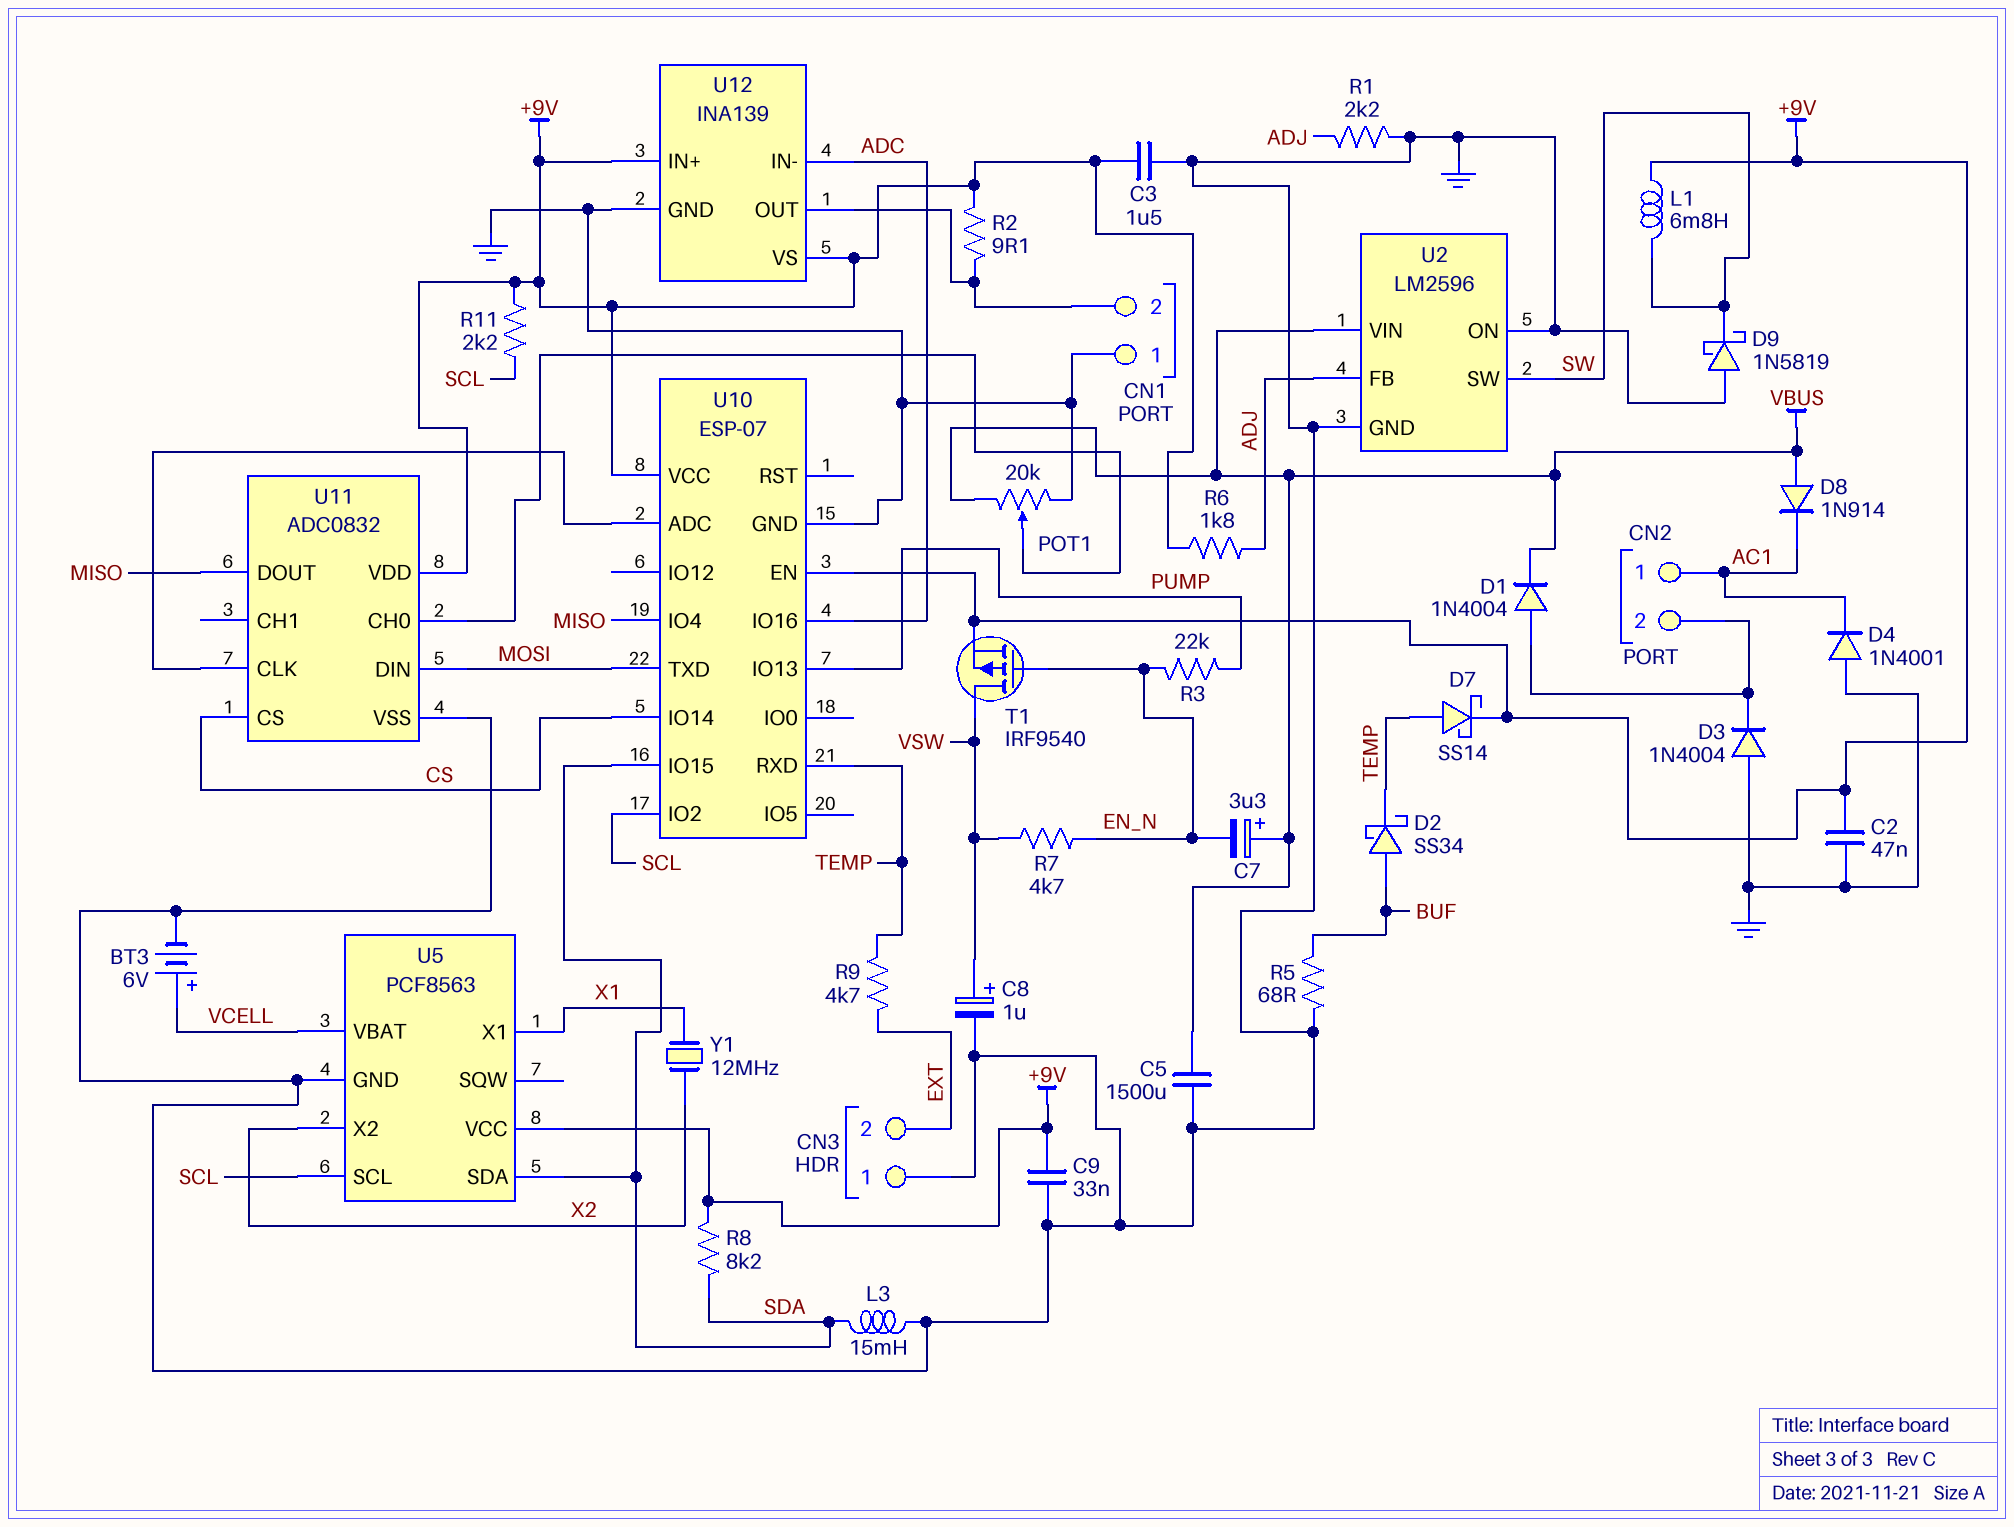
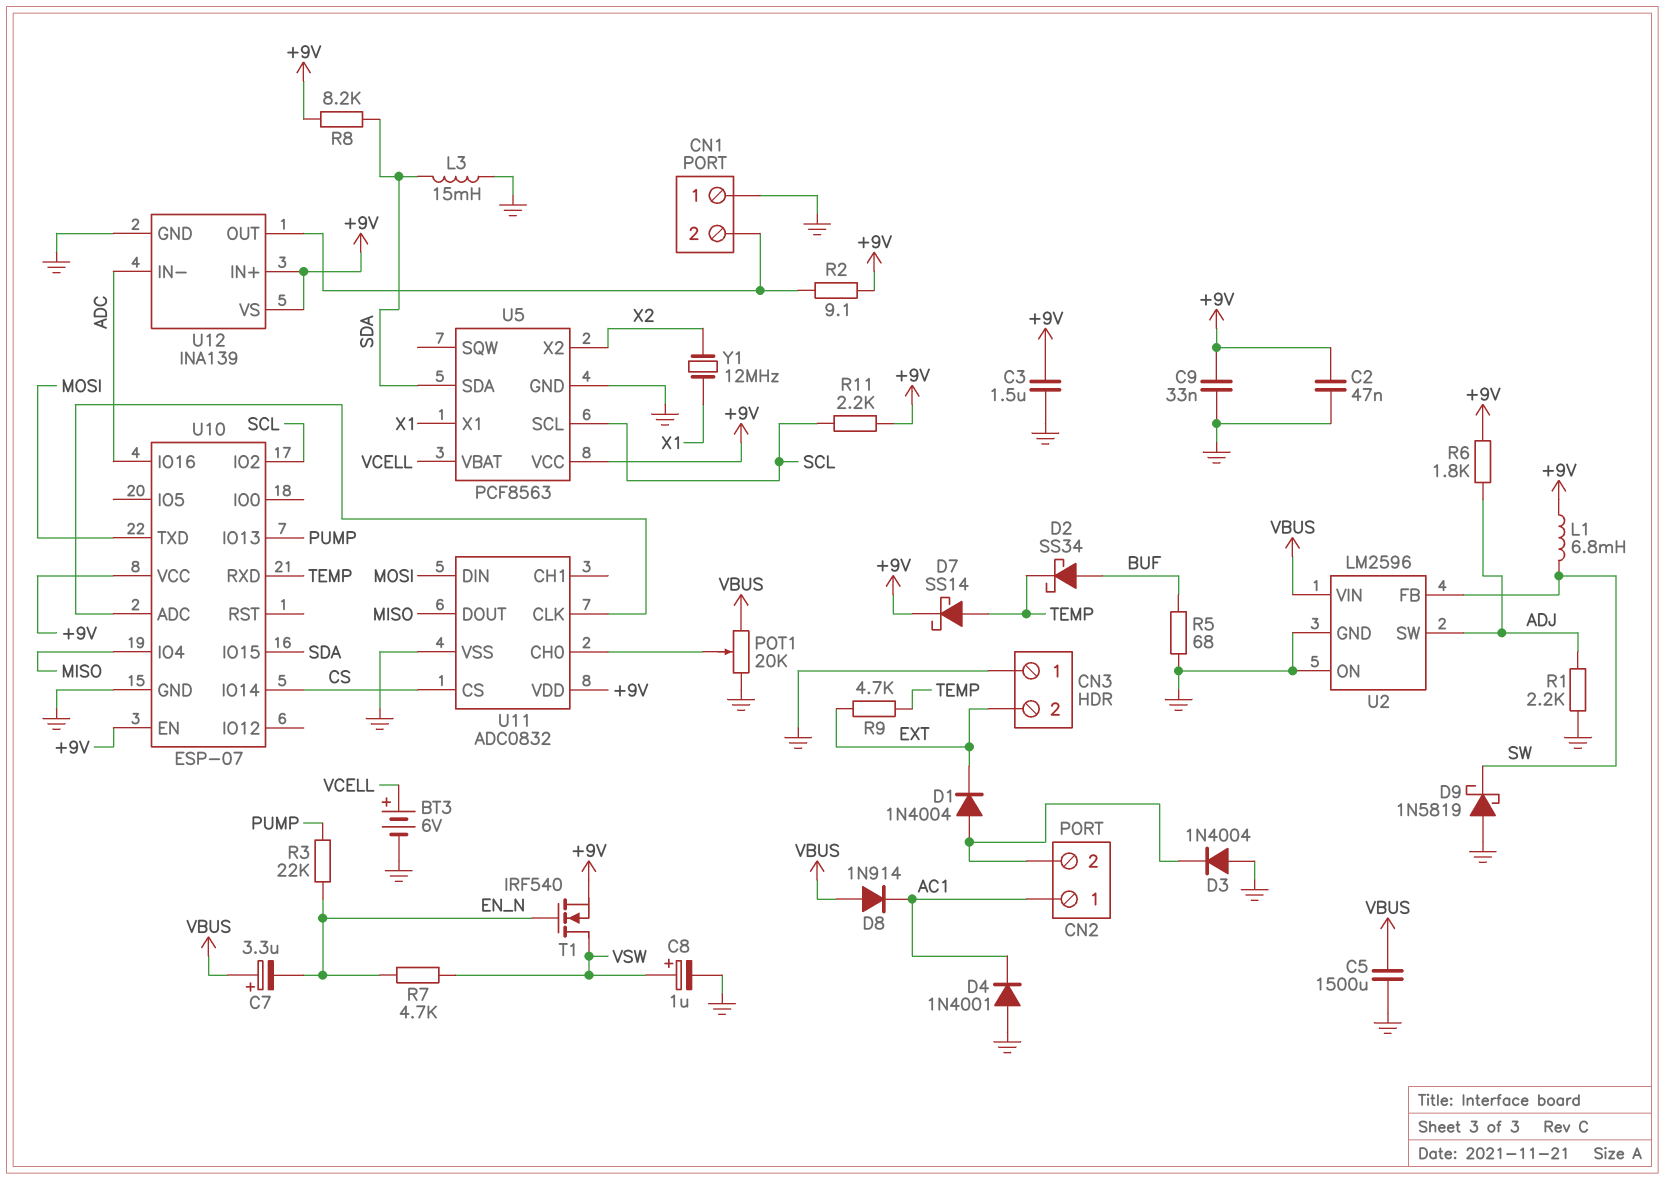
D1: diode 1N4004 (A CN2/2, K VBUS) -> diode 1N4004 (A CN2/2, K EXT)
T1: PMOS IRF9540 (G EN_N, D VSW, S +9V) -> NMOS IRF540 (G EN_N, D VSW, S +9V)
U2 pin FB: ADJ -> SW
U2 pin SW: SW -> ADJ

